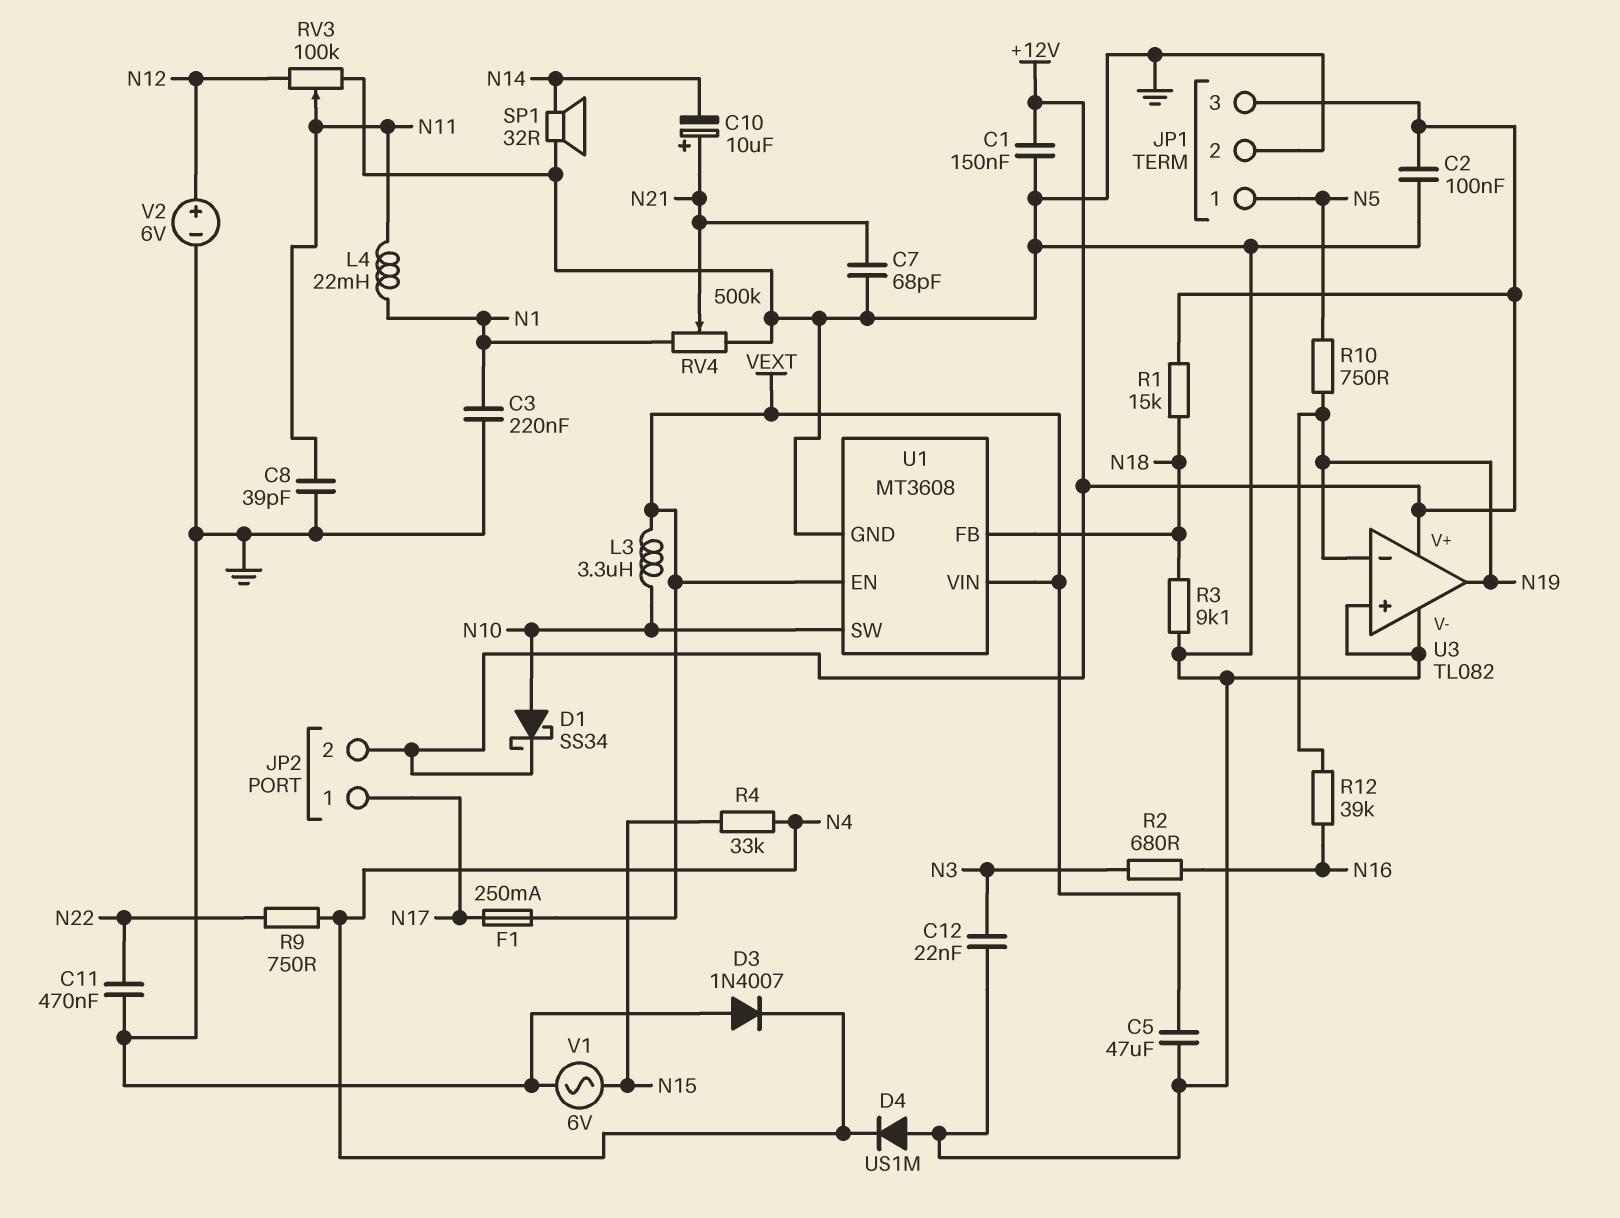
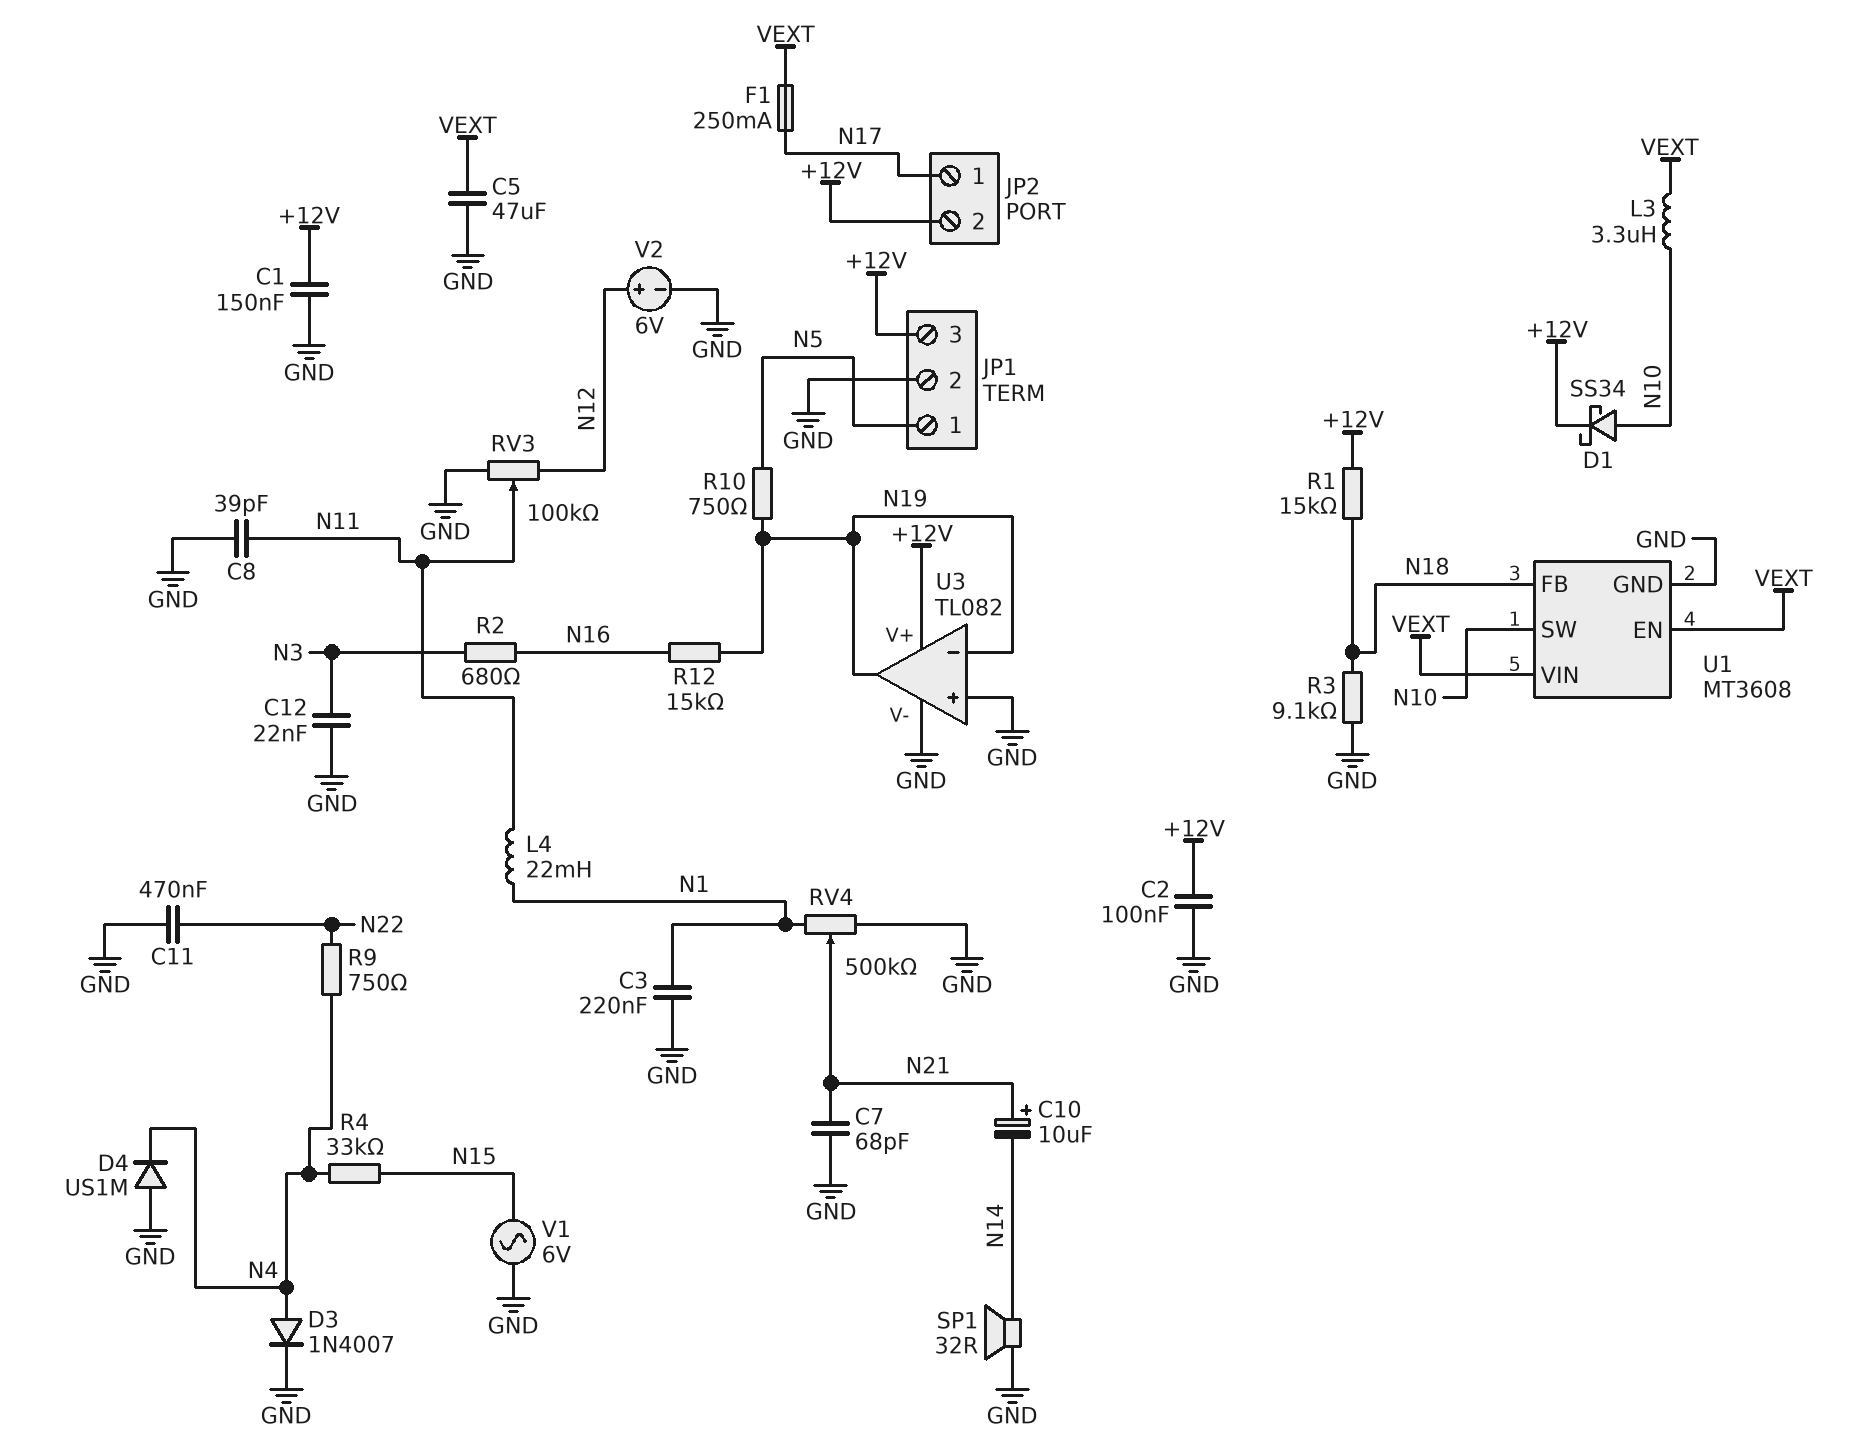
D3: diode 1N4007 (A GND, K N4) -> diode 1N4007 (A N4, K GND)
R12: 39k (N16, N19) -> 15k (N16, N19)

